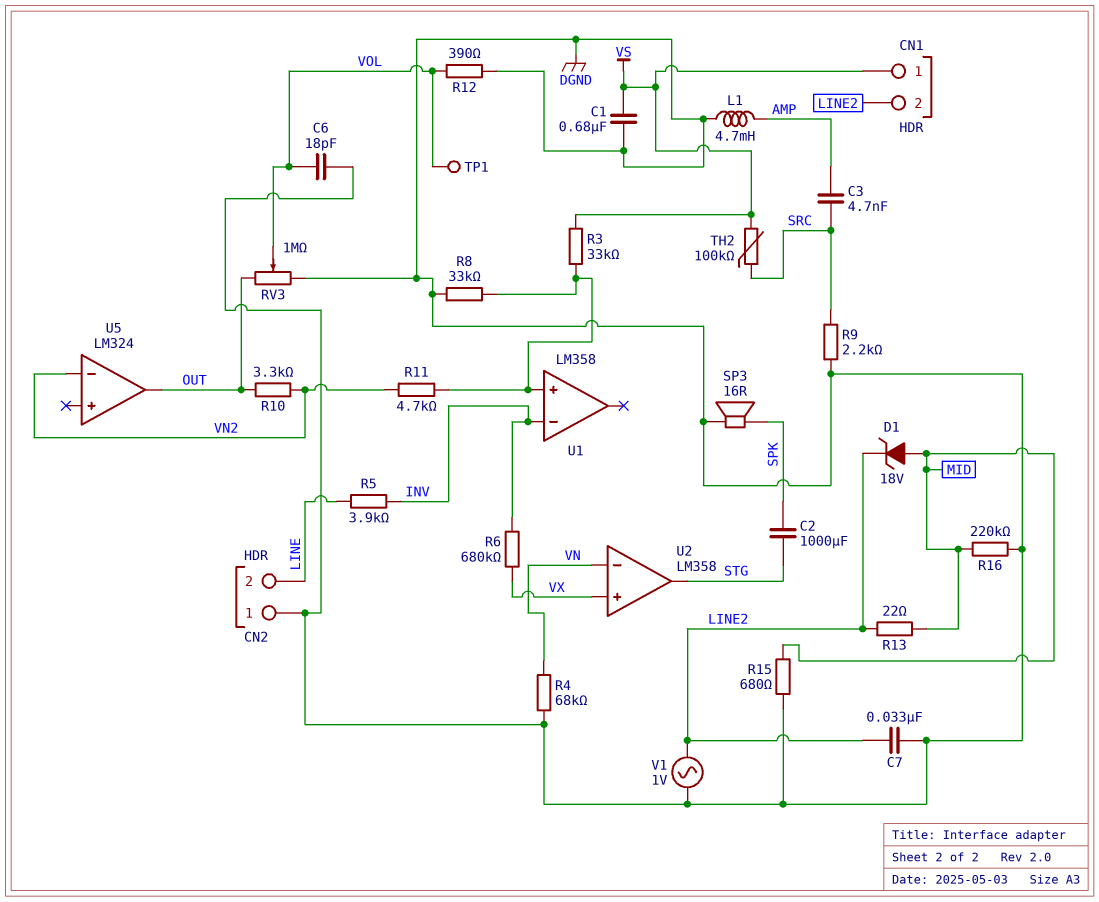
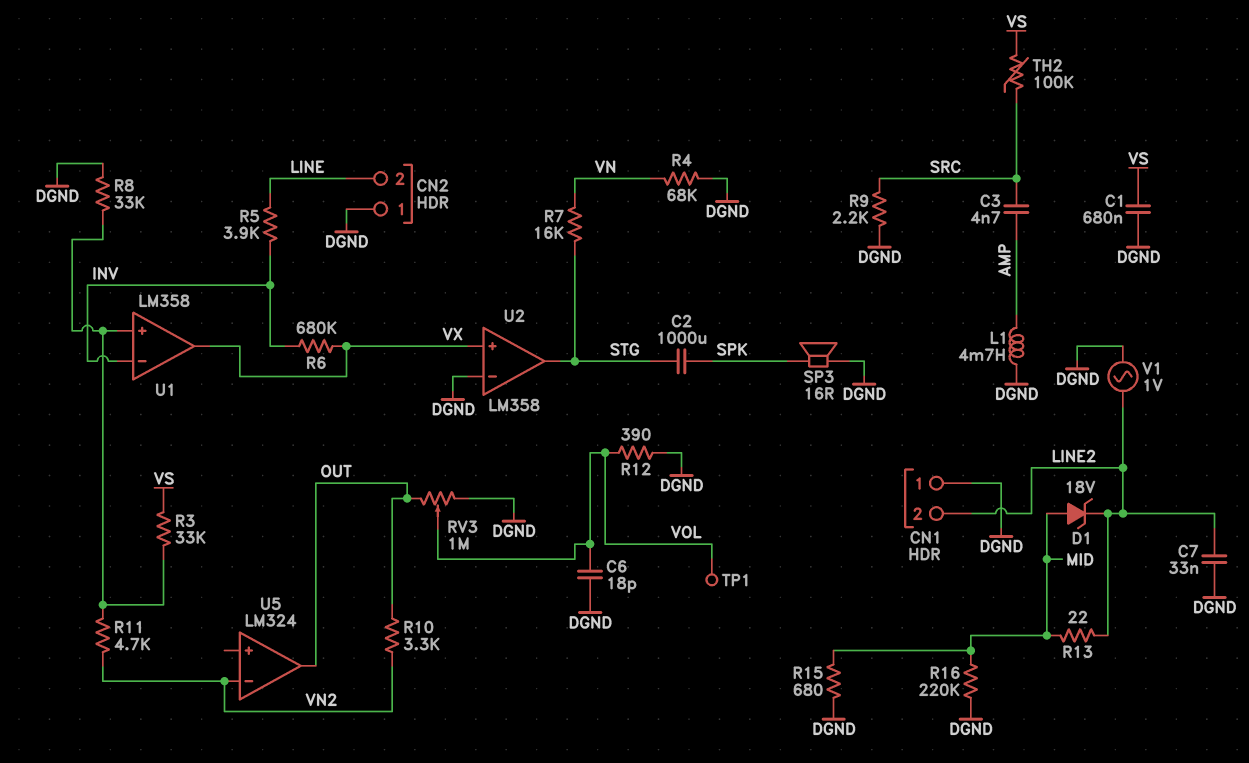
CN1 pin 1: VS -> DGND
R7: none -> 16k (STG, VN)
U1 pin out: none -> VX
U2 pin in-: VN -> DGND

